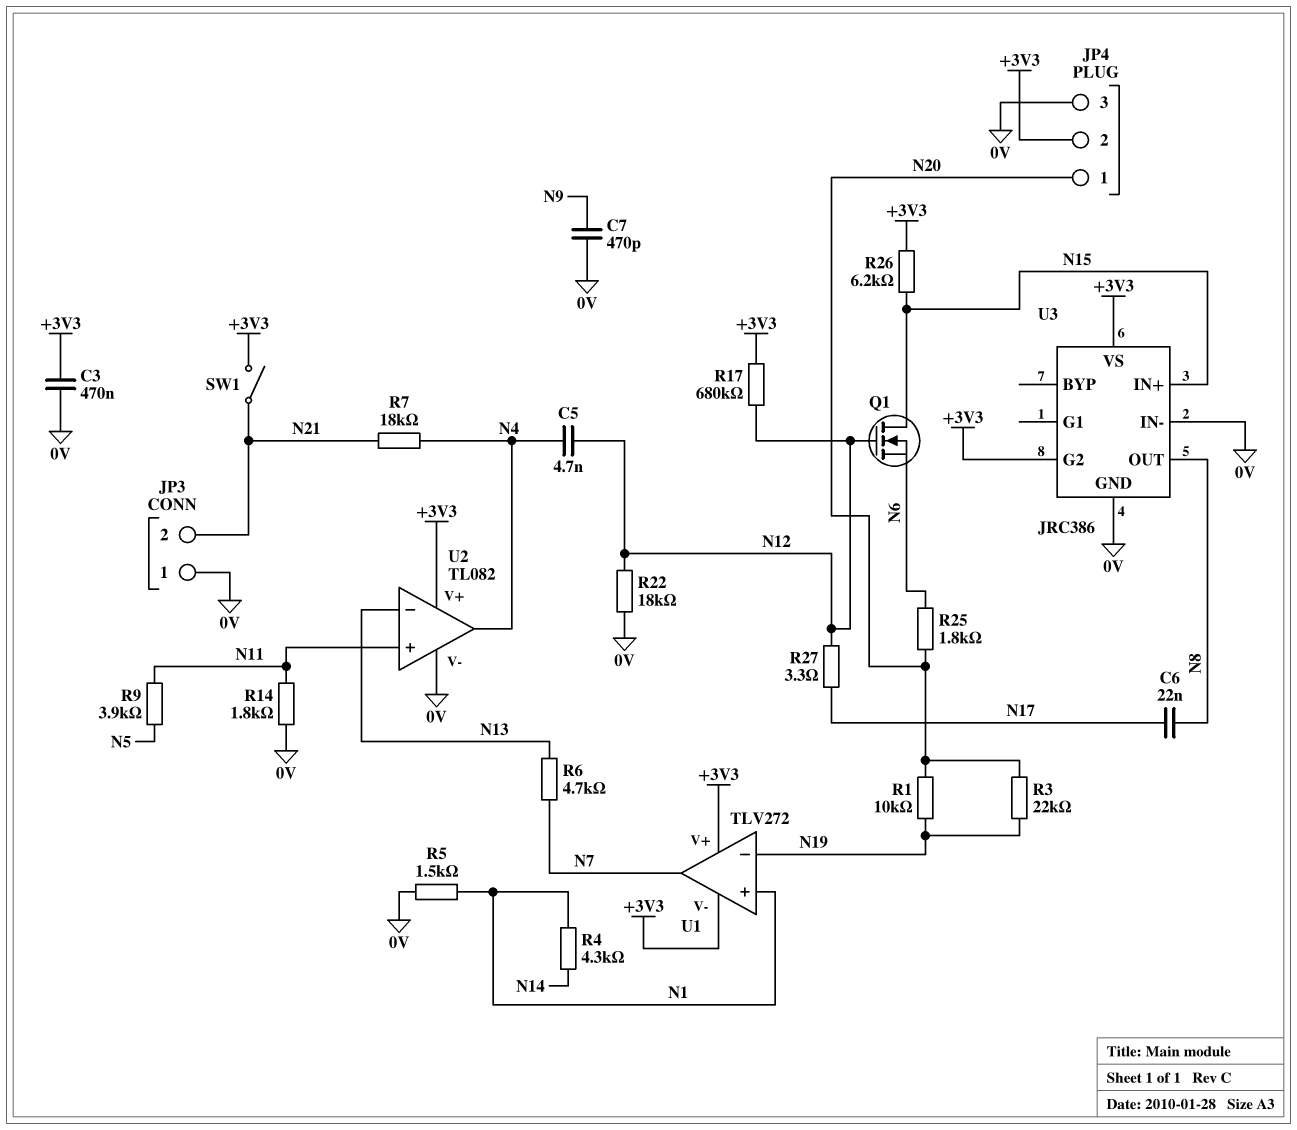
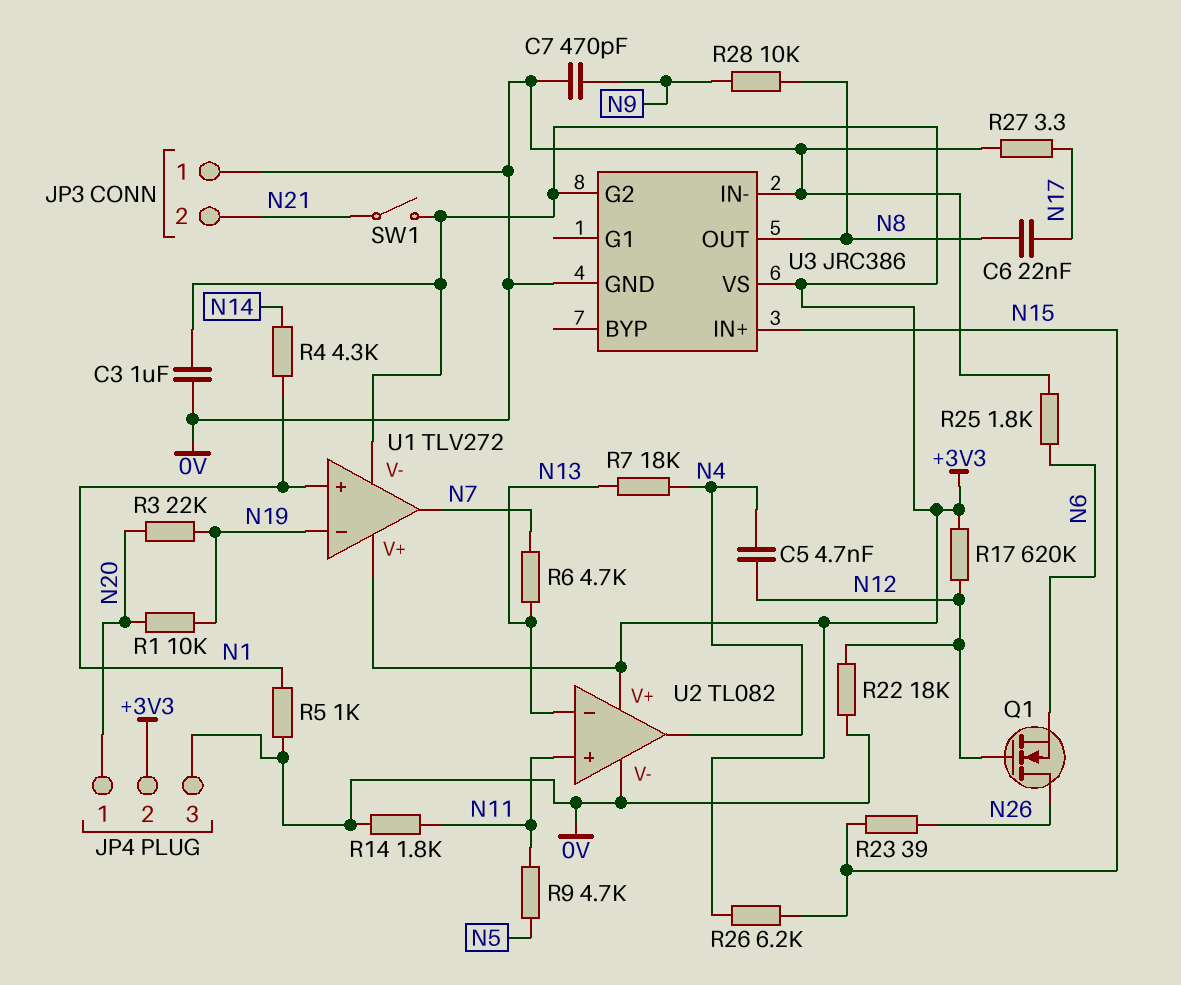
C3: 470nF (+3V3, 0V) -> 1uF (+3V3, 0V)
Q1: NMOS (G N12, D N15, S N6) -> NMOS (G N12, D N26, S N6)
R5: 1.5k (0V, N1) -> 1k (0V, N1)
R7: 18k (N4, N21) -> 18k (N4, N13)
R9: 3.9k (N5, N11) -> 4.7k (N5, N11)
R17: 680k (+3V3, N12) -> 620k (+3V3, N12)
R23: none -> 39 (N15, N26)
R25: 1.8k (N6, N20) -> 1.8k (0V, N6)
R27: 3.3 (N12, N17) -> 3.3 (0V, N17)
R28: none -> 10k (N8, N9)

